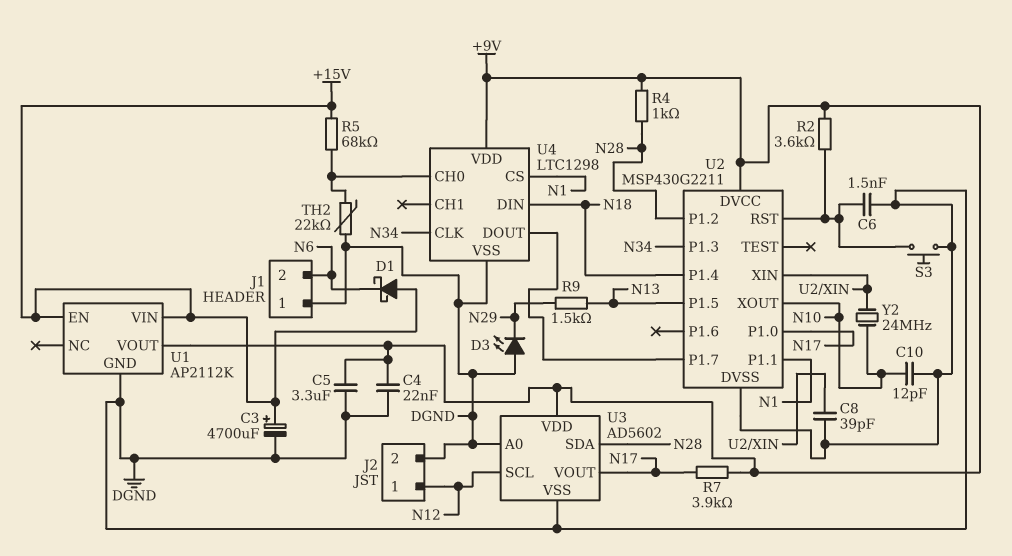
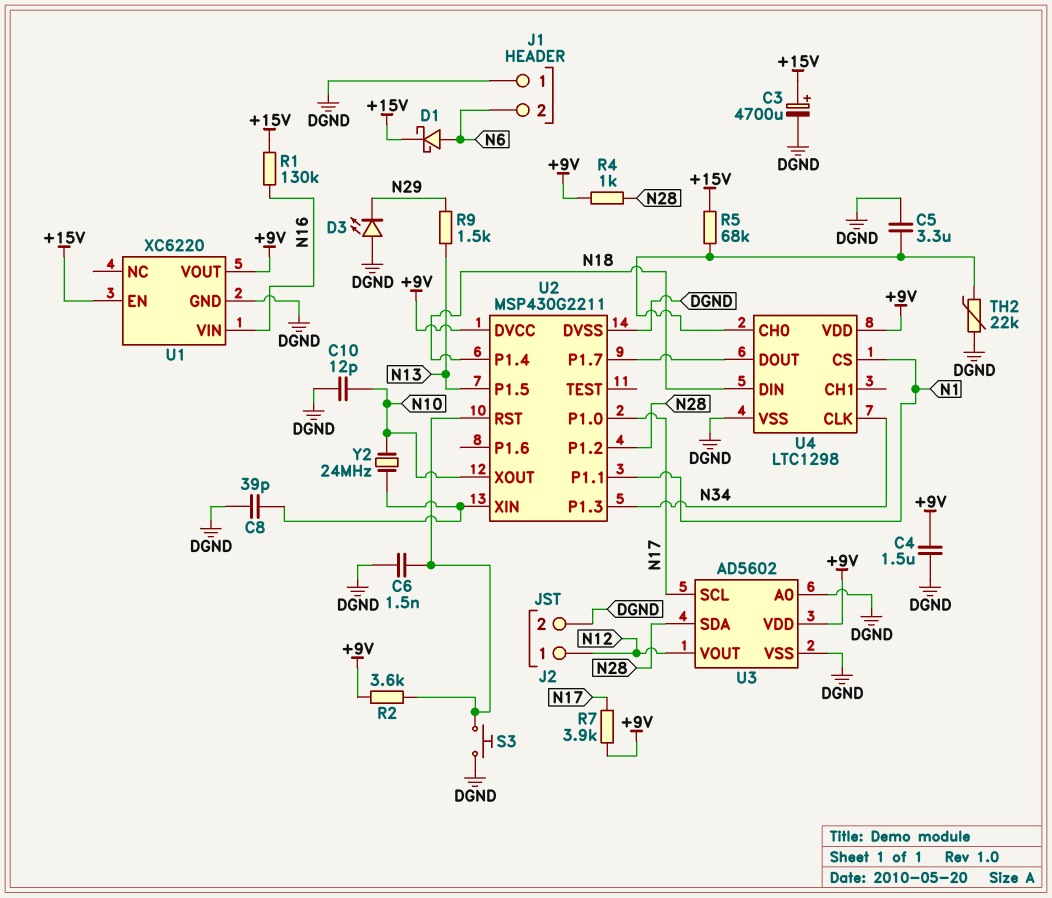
C4: 22nF (+9V, DGND) -> 1.5uF (+9V, DGND)
C5: 3.3uF (+9V, DGND) -> 3.3uF (DGND, U4/CH0)
D1: schottky (A +15V, K N6) -> schottky (A N6, K +15V)
R1: none -> 130k (+15V, N16)
U1: AP2112K -> XC6220
U1 pin VIN: +15V -> N16
U3 pin SCL: N12 -> N17
U3 pin VOUT: N17 -> N12

